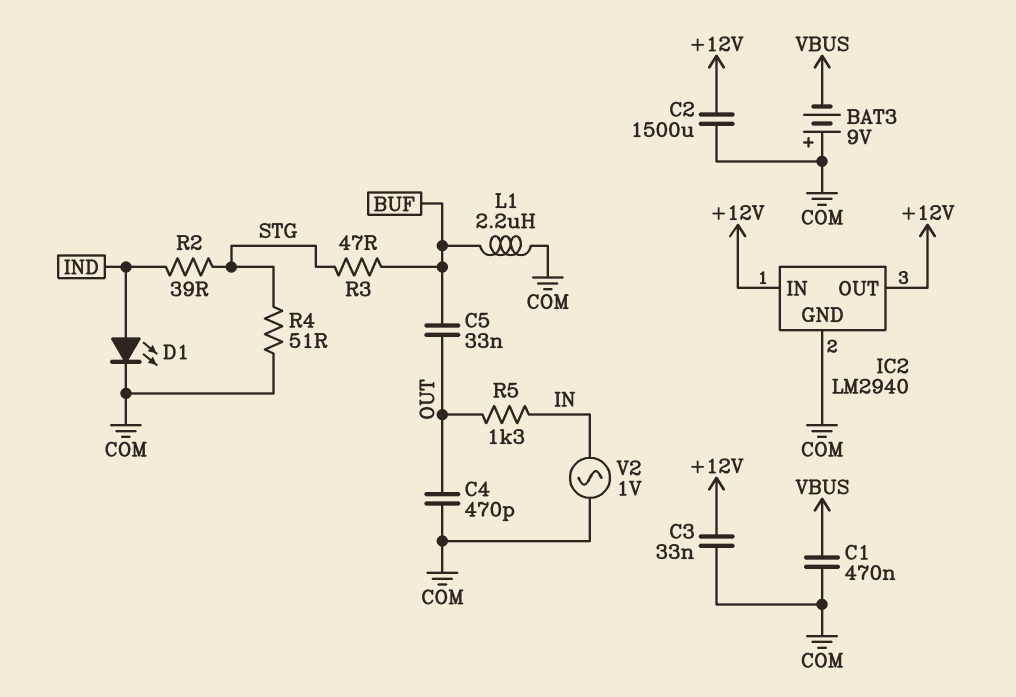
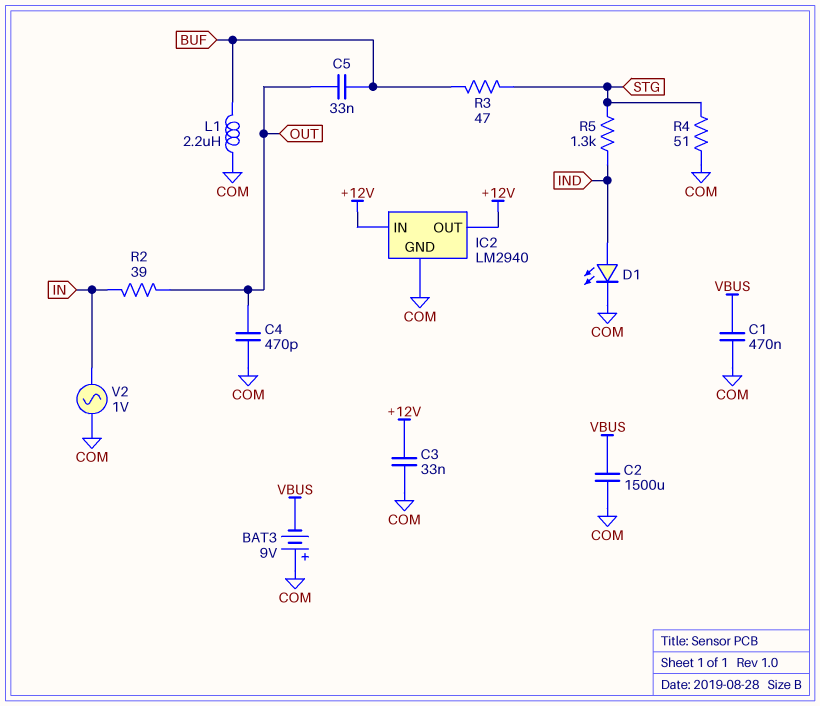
C2: 1500uF (+12V, COM) -> 1500uF (COM, VBUS)
R2: 39 (IND, STG) -> 39 (IN, OUT)
R5: 1.3k (IN, OUT) -> 1.3k (IND, STG)

